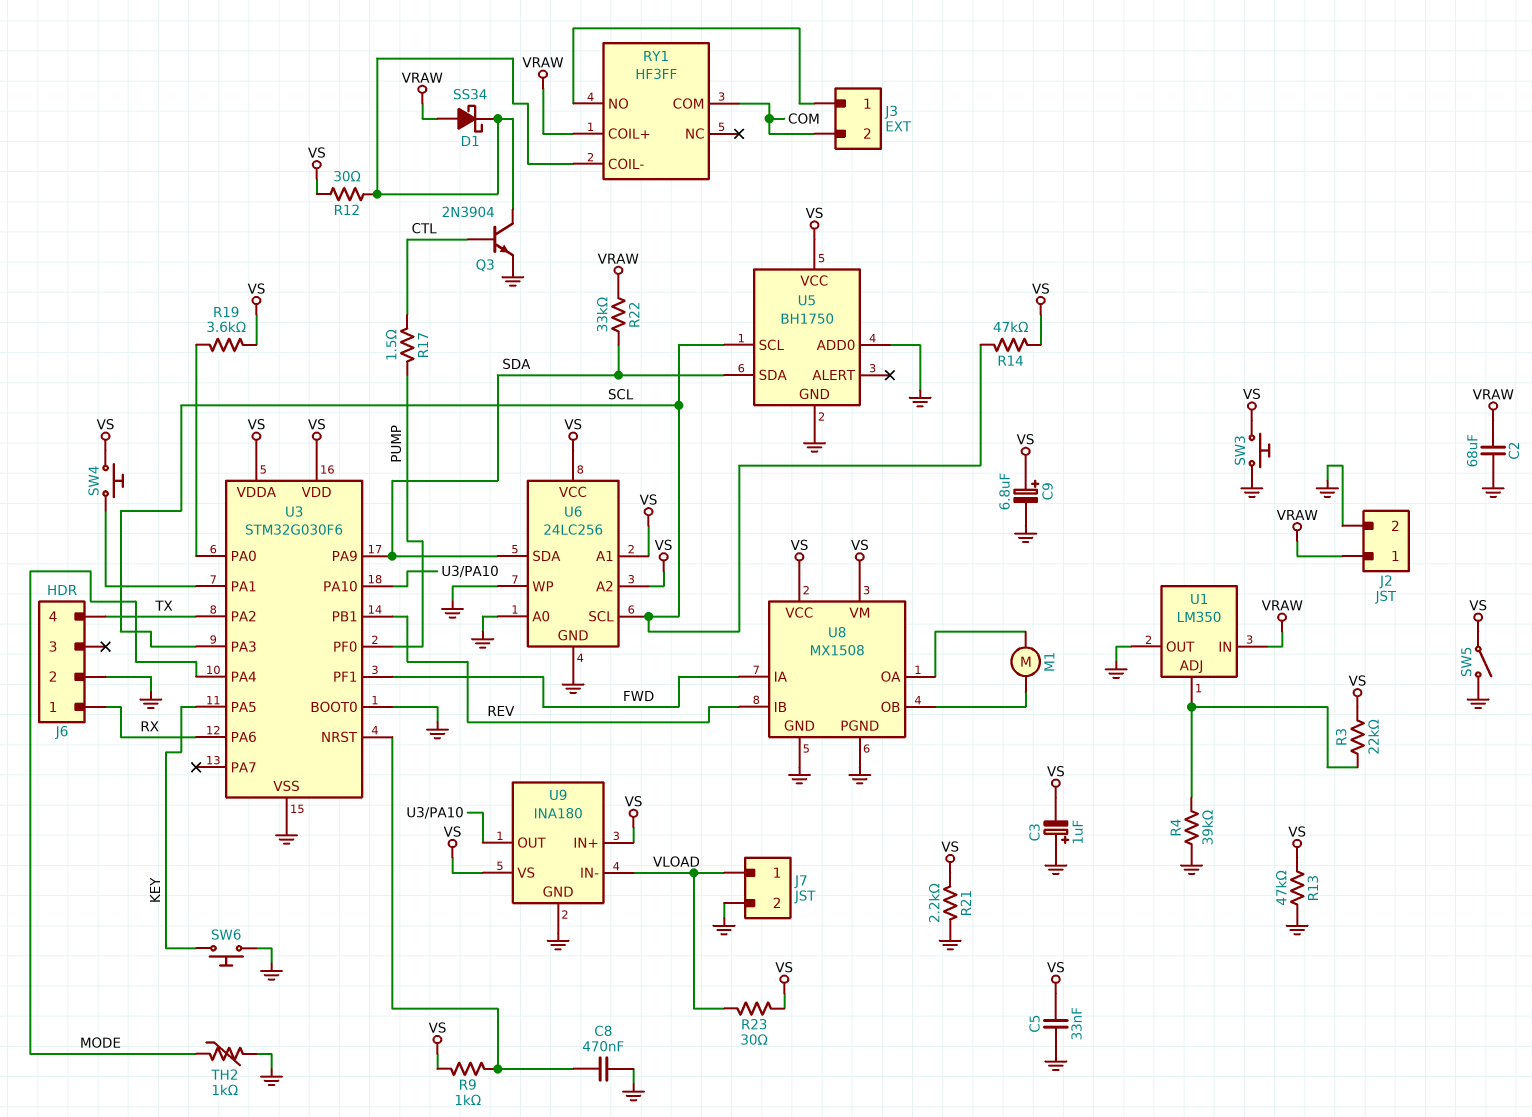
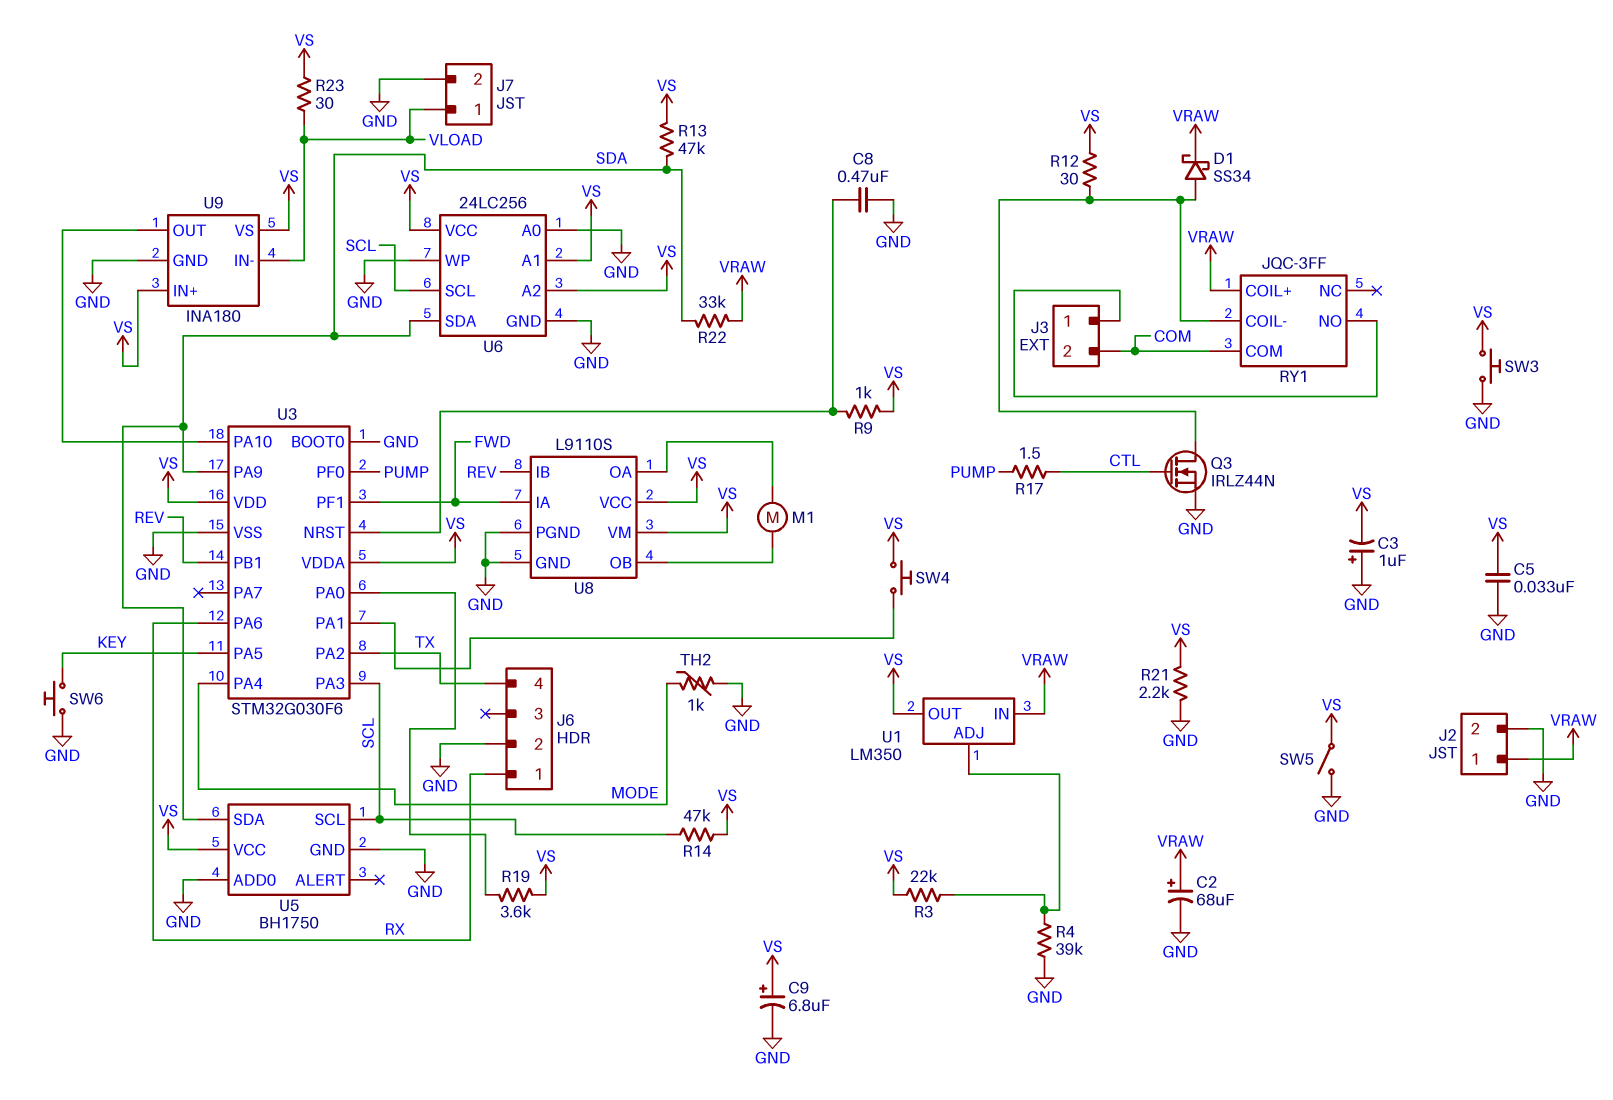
C2: 68uF (GND, VRAW) -> 68uF (plus VRAW, minus GND)
D1: schottky SS34 (A VRAW, K RY1/COIL-) -> schottky SS34 (A RY1/COIL-, K VRAW)
Q3: NPN 2N3904 (B CTL, C RY1/COIL-, E GND) -> NMOS IRLZ44N (G CTL, D RY1/COIL-, S GND)
R13: 47k (GND, VS) -> 47k (SDA, VS)
RY1: HF3FF -> JQC-3FF
U1 pin OUT: GND -> VS
U8: MX1508 -> L9110S

